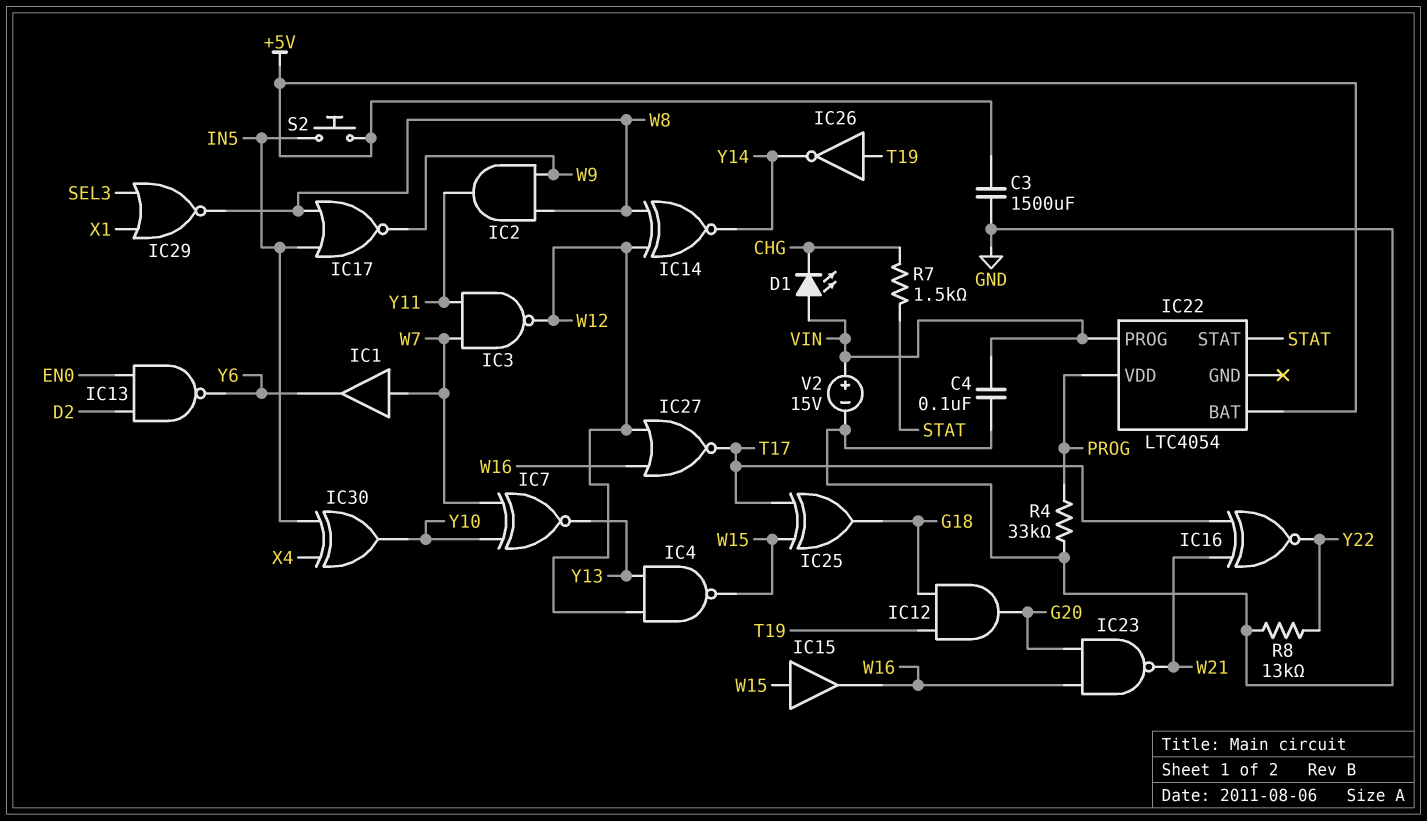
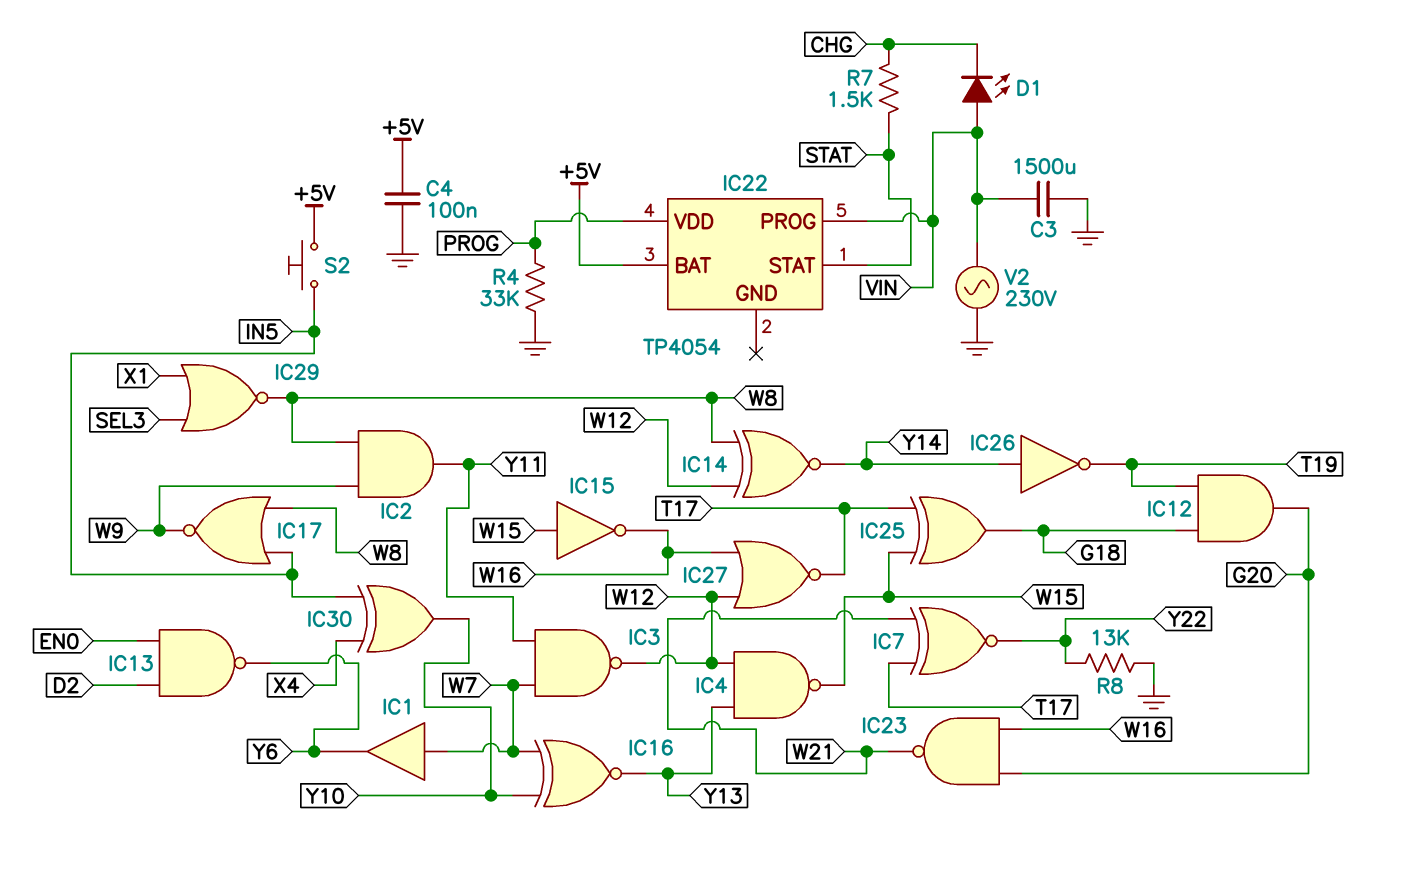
C3: 1500uF (+5V, GND) -> 1500uF (GND, VIN)
C4: 100nF (GND, VIN) -> 100nF (+5V, GND)
IC7: XNOR (in W7, in Y10, out Y13) -> XNOR (in T17, in W21, out Y22)
IC15: buffer (in W15, out W16) -> NOT (in W15, out W16)
IC16: XNOR (in T17, in W21, out Y22) -> XNOR (in W7, in Y10, out Y13)
IC22: LTC4054 -> TP4054
IC26: NOT (in T19, out Y14) -> NOT (in Y14, out T19)
V2: 15V (plus VIN, minus GND) -> AC 230V (GND, VIN)

